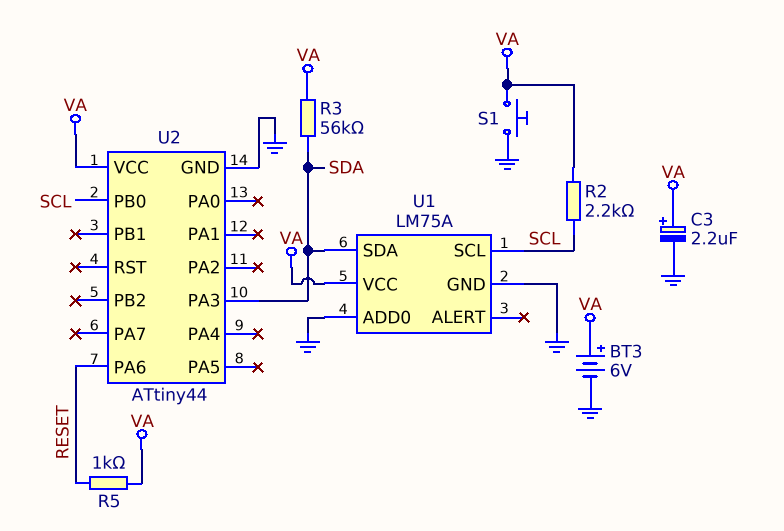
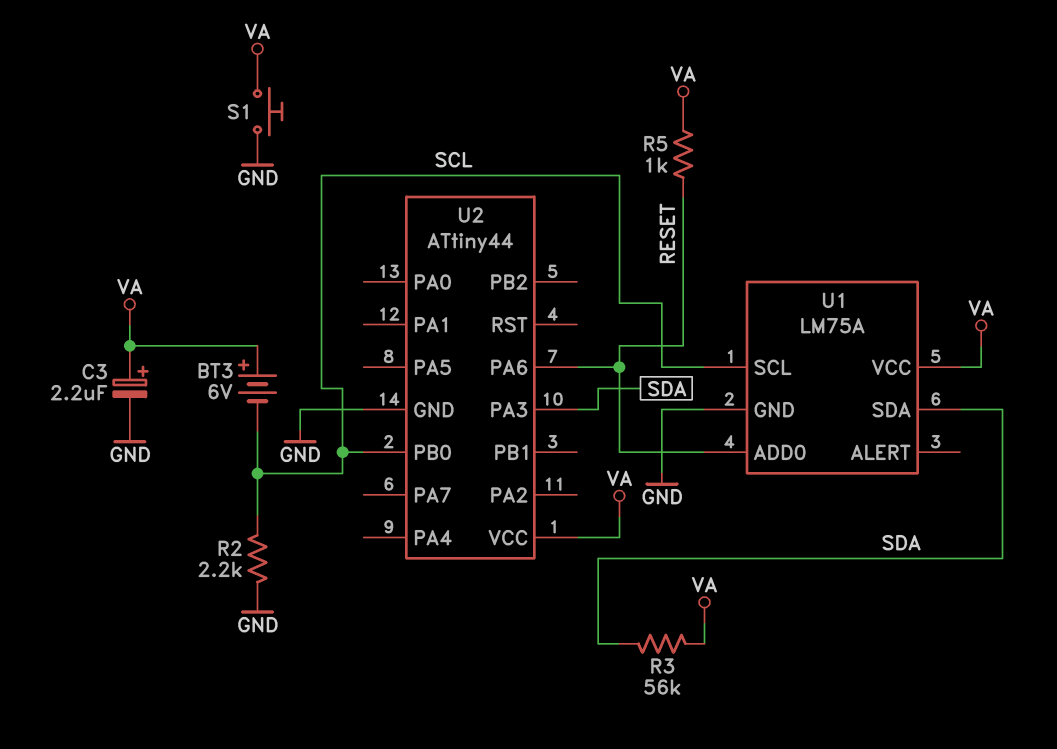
BT3: 6V (plus VA, minus GND) -> 6V (plus VA, minus SCL)
R2: 2.2k (SCL, VA) -> 2.2k (GND, SCL)
U1 pin ADD0: GND -> RESET

